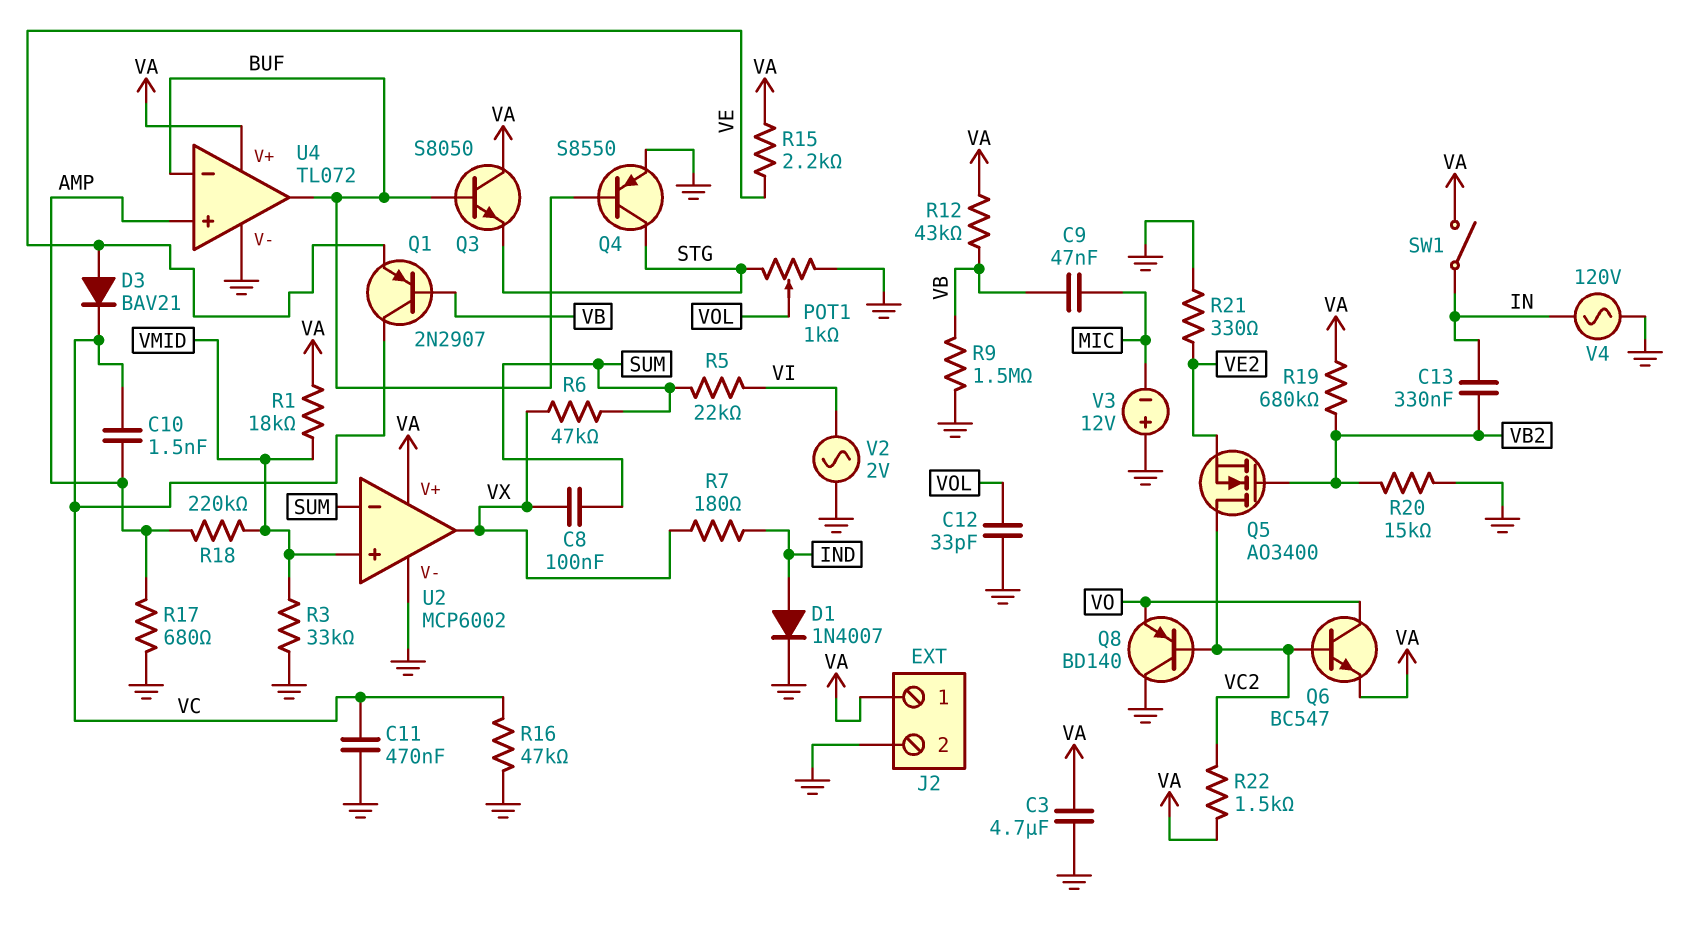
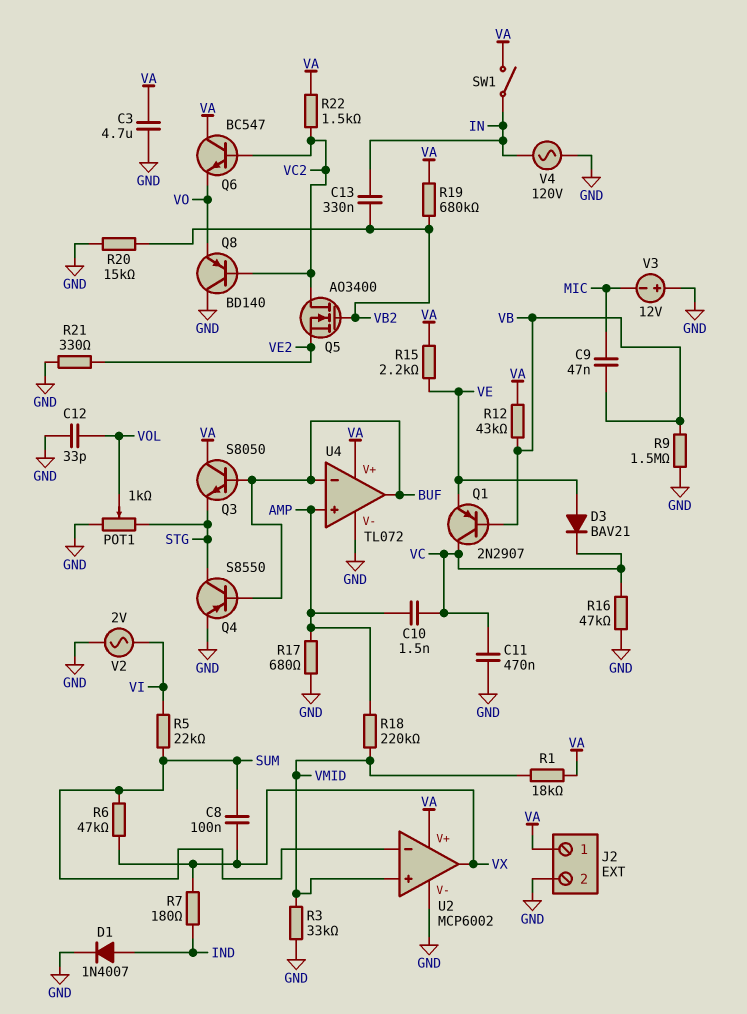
Q6: NPN BC547 (B VC2, C VO, E VA) -> NPN BC547 (B VC2, C VA, E VO)

